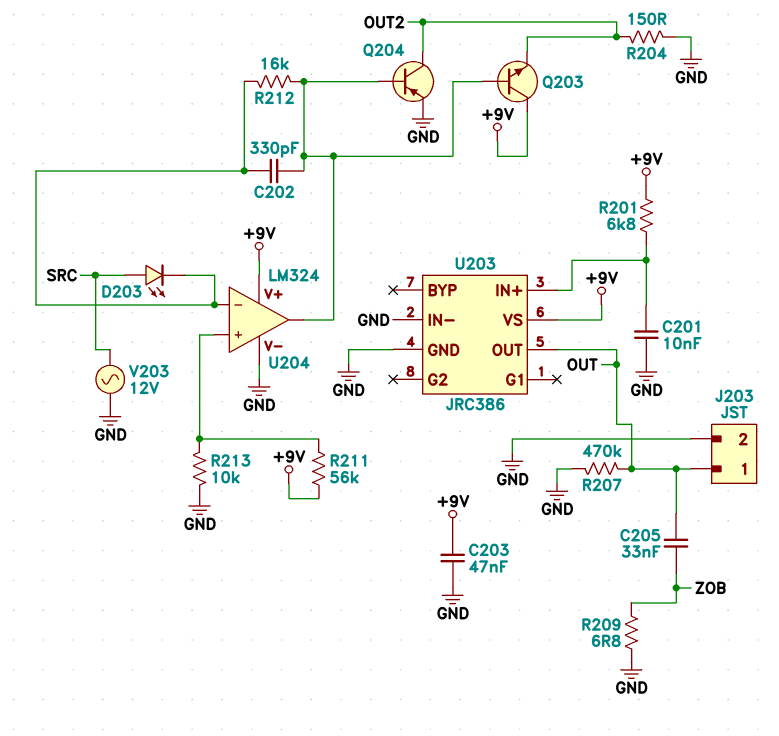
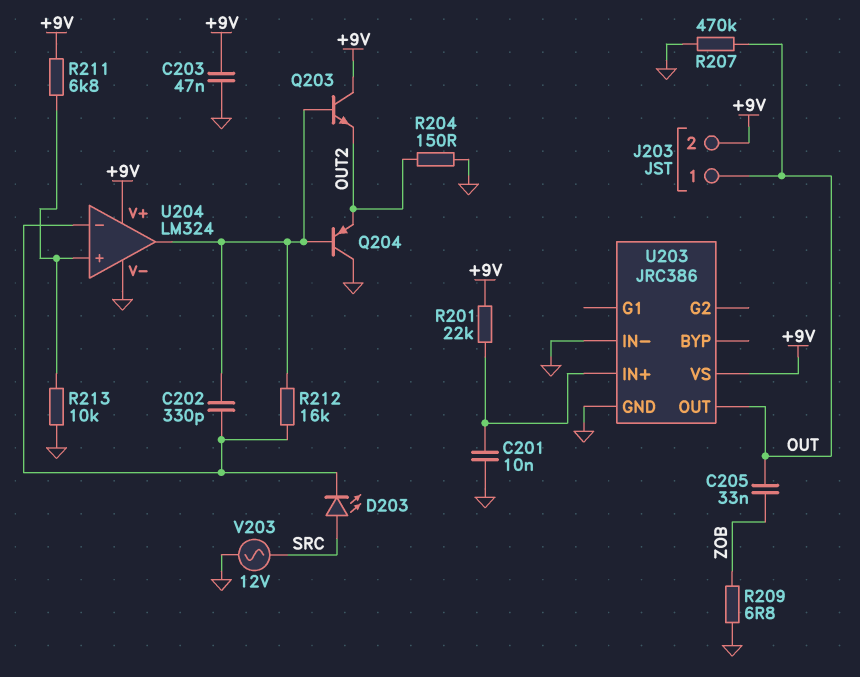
J203 pin 2: GND -> +9V
Q204: PNP (B U204/out, C OUT2, E GND) -> PNP (B U204/out, C GND, E OUT2)
R201: 6.8k (+9V, U203/IN+) -> 22k (+9V, U203/IN+)
R211: 56k (+9V, U204/in+) -> 6.8k (+9V, U204/in+)

